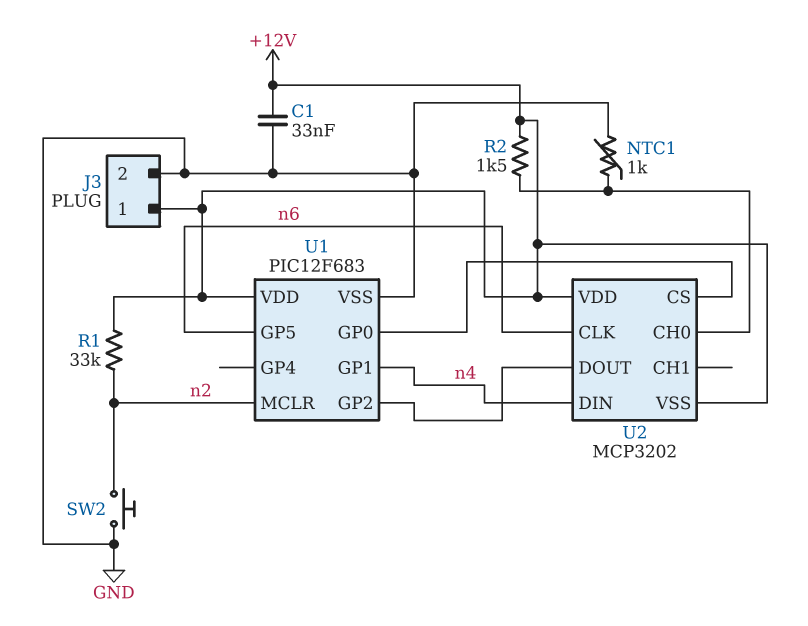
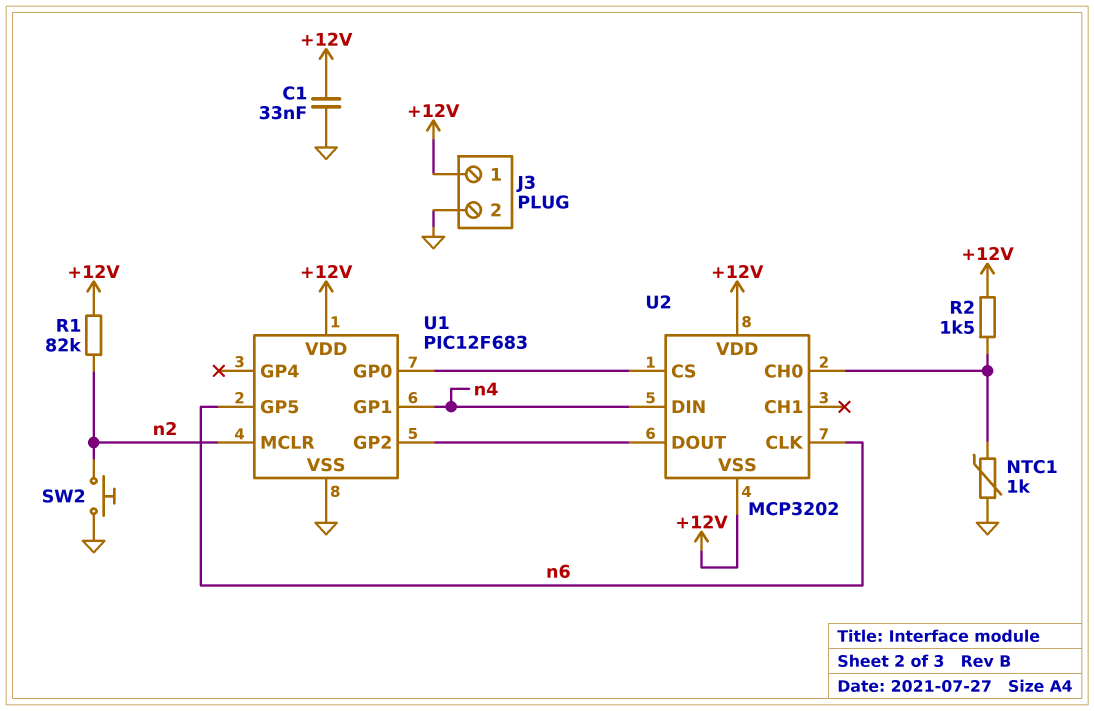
R1: 33k (+12V, n2) -> 82k (+12V, n2)

